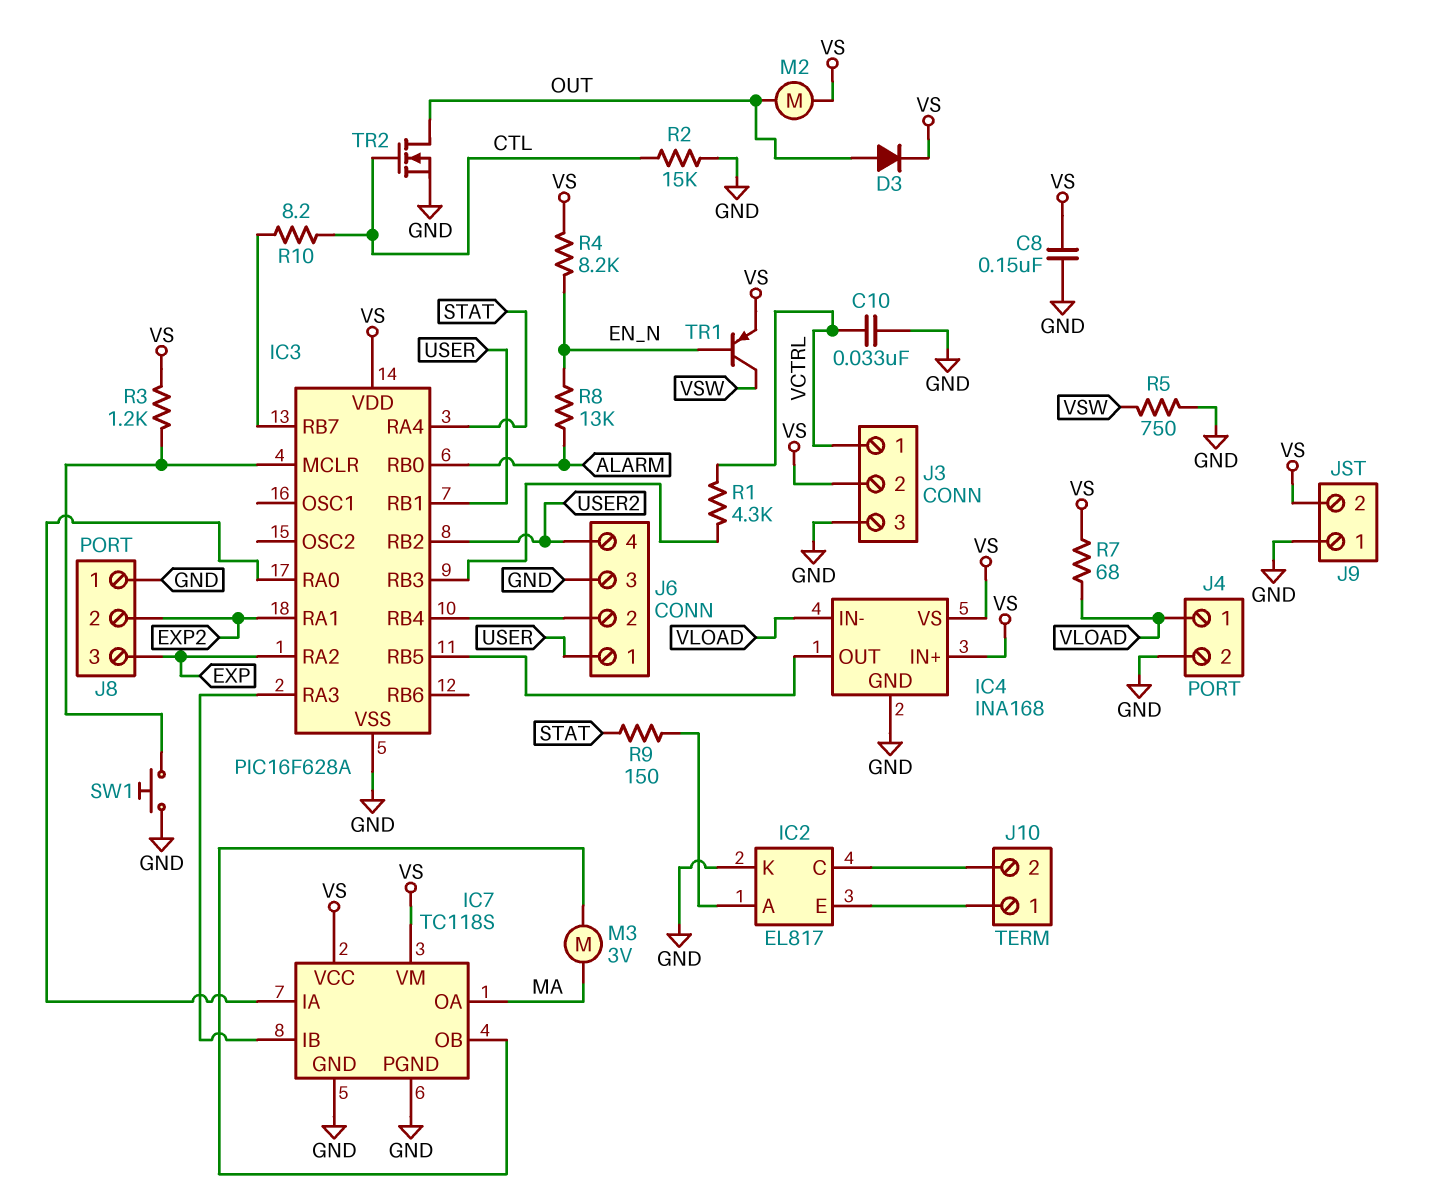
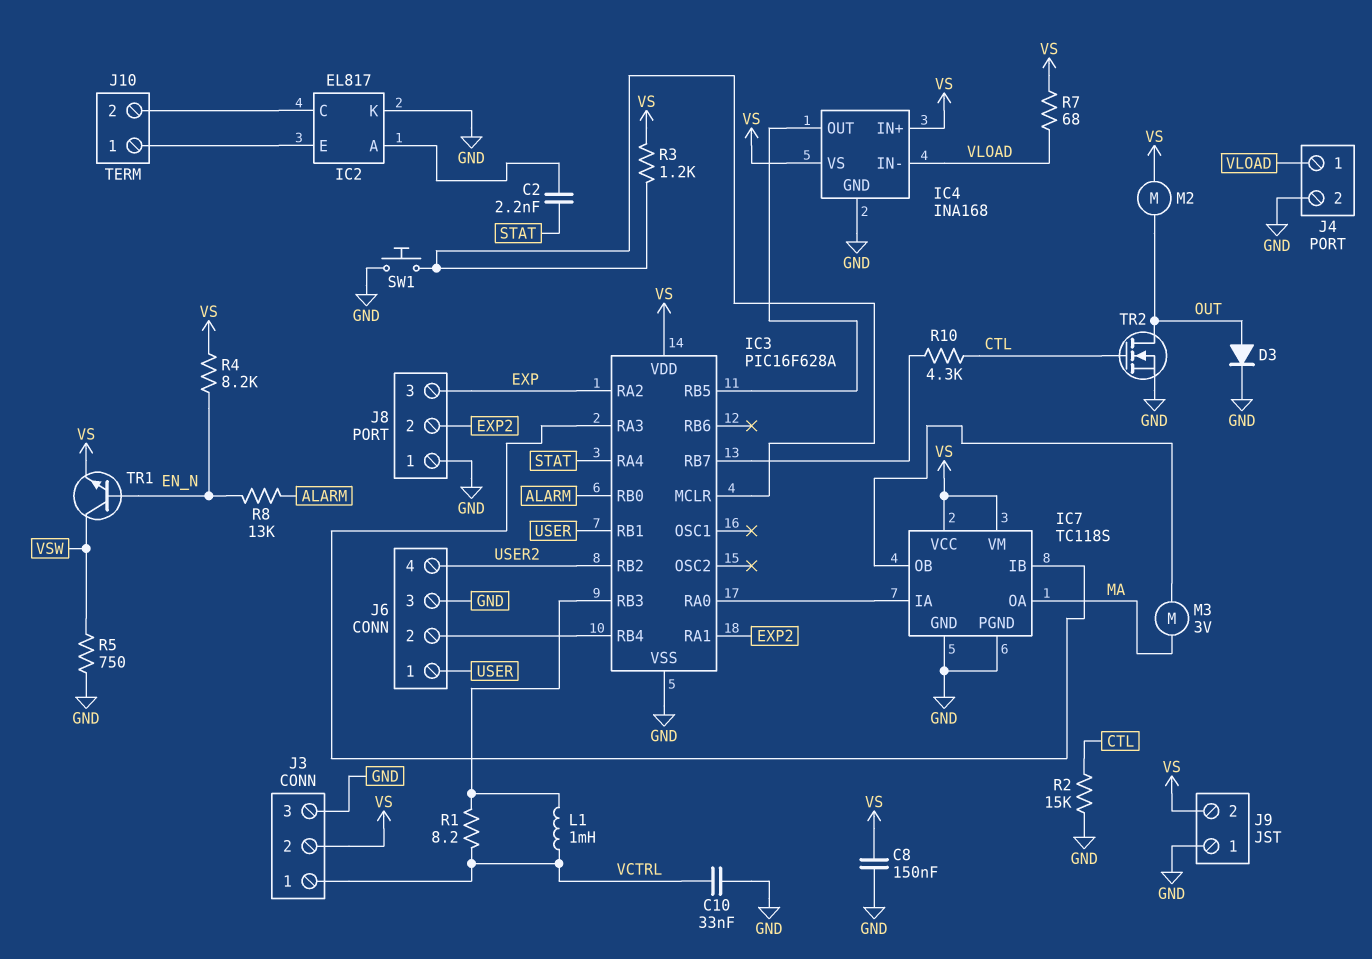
C2: none -> 2.2nF (IC2/A, STAT)
D3: diode (A OUT, K VS) -> diode (A OUT, K GND)
L1: none -> 1mH (IC3/RB3, VCTRL)
R1: 4.3k (IC3/RB3, VCTRL) -> 8.2 (IC3/RB3, VCTRL)
R9: 150 (IC2/A, STAT) -> none
R10: 8.2 (CTL, IC3/RB7) -> 4.3k (CTL, IC3/RB7)
TR1: PNP (B EN_N, C VSW, E VS) -> NPN (B EN_N, C VSW, E VS)

